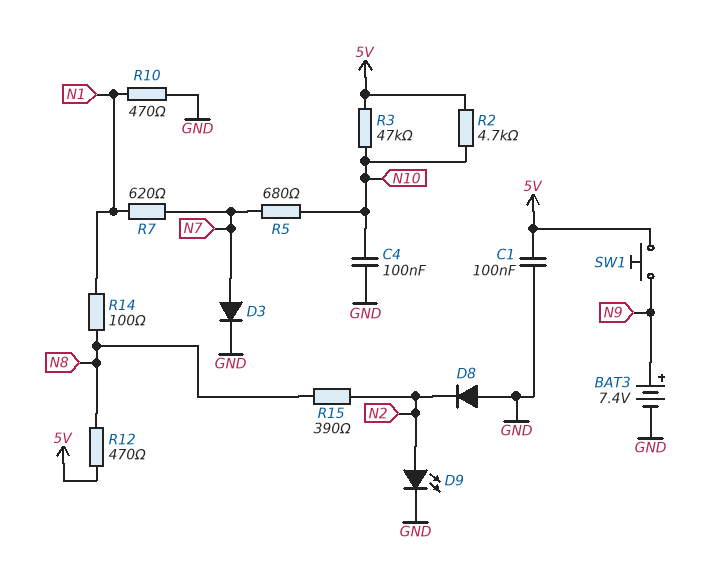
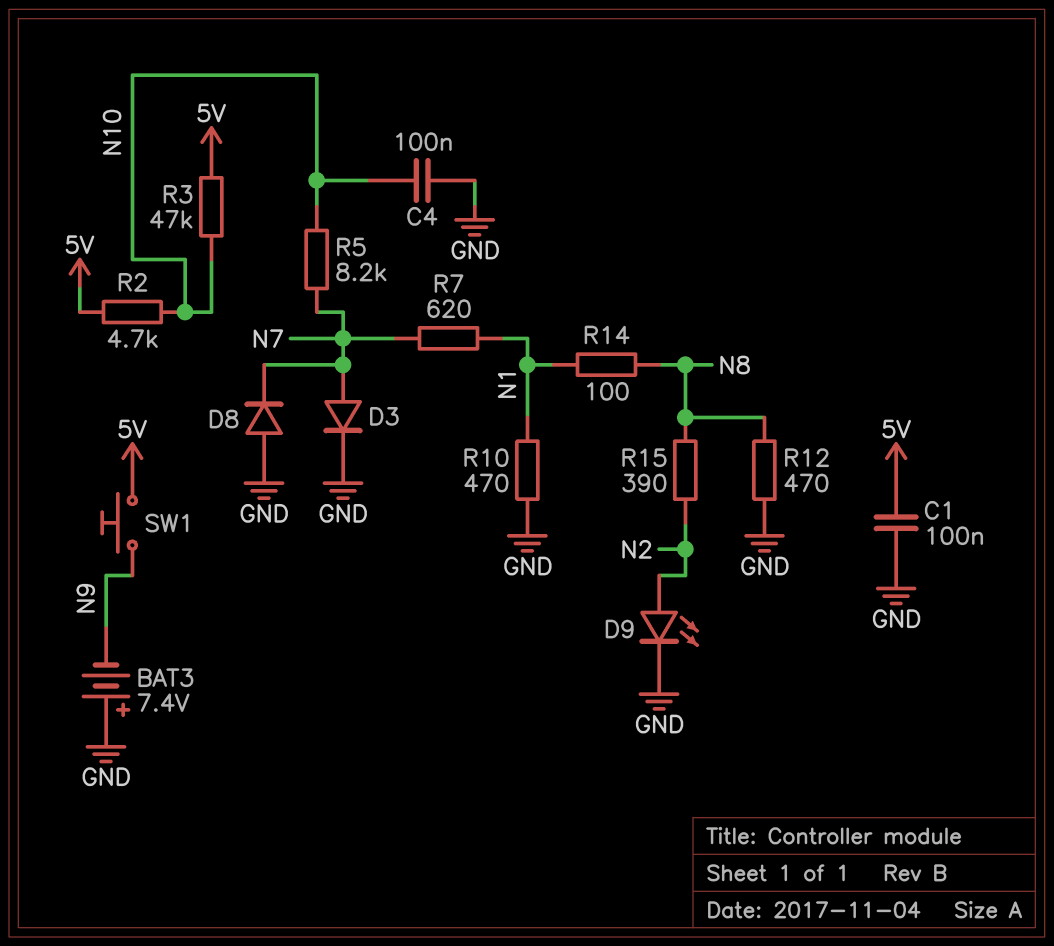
BAT3: 7.4V (plus N9, minus GND) -> 7.4V (plus GND, minus N9)
D8: diode (A GND, K N2) -> diode (A GND, K N7)
R5: 680 (N7, N10) -> 8.2k (N7, N10)
R12: 470 (5V, N8) -> 470 (GND, N8)

